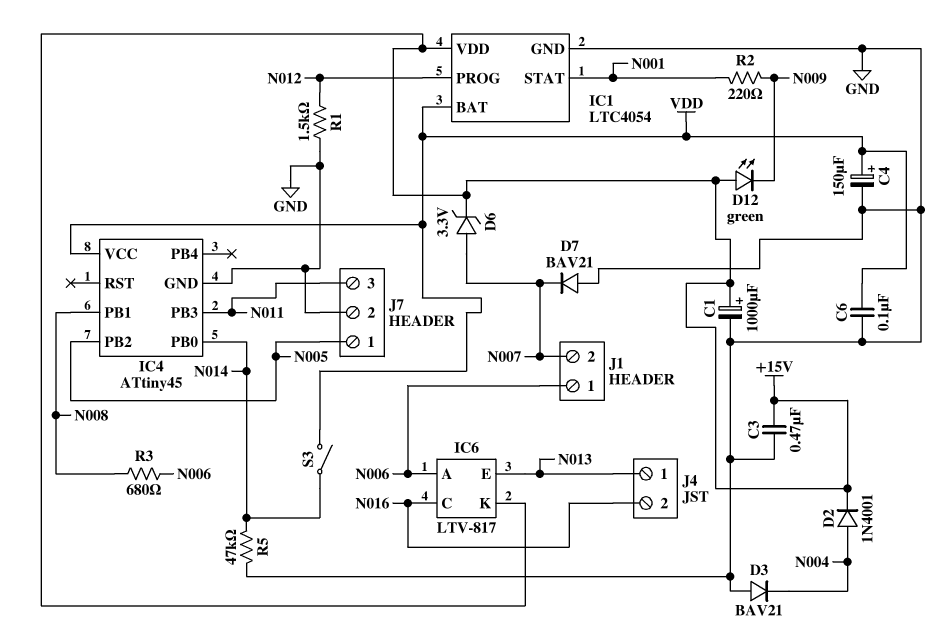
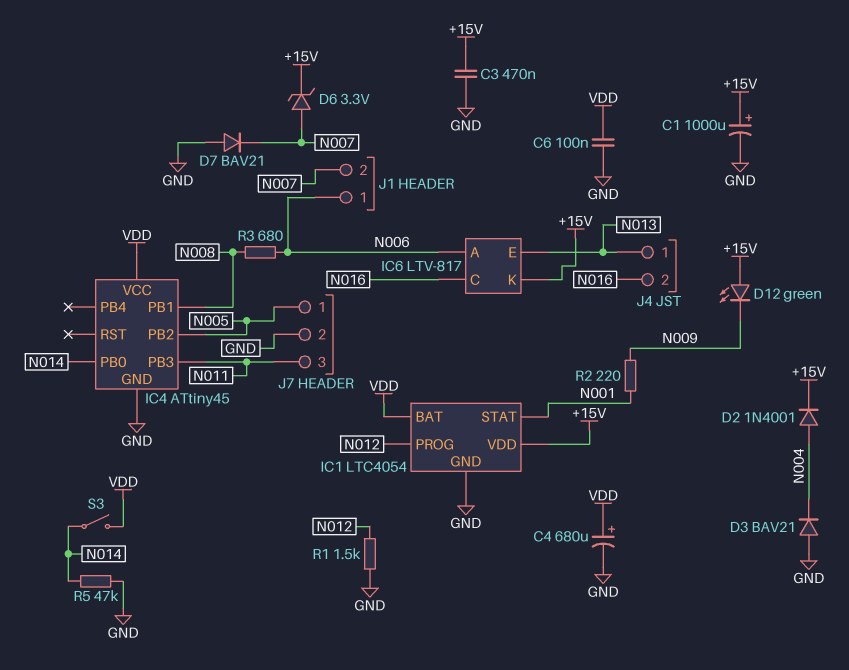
C4: 150uF (plus VDD, minus GND) -> 680uF (plus VDD, minus GND)

